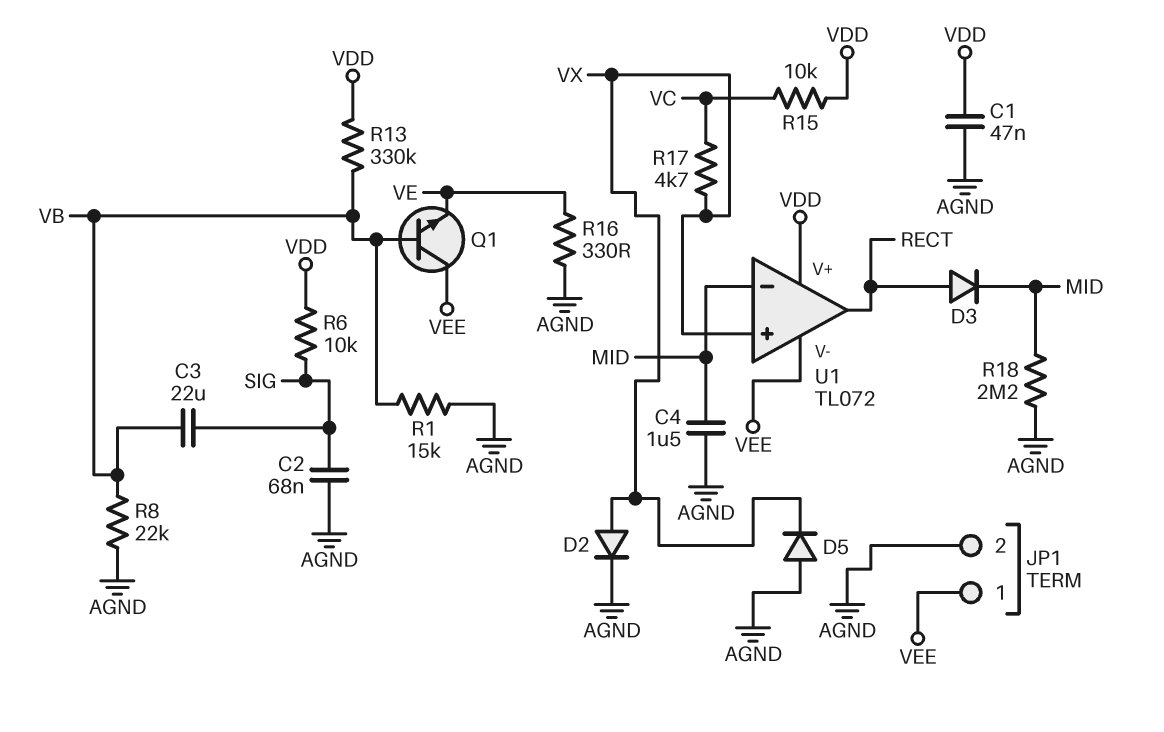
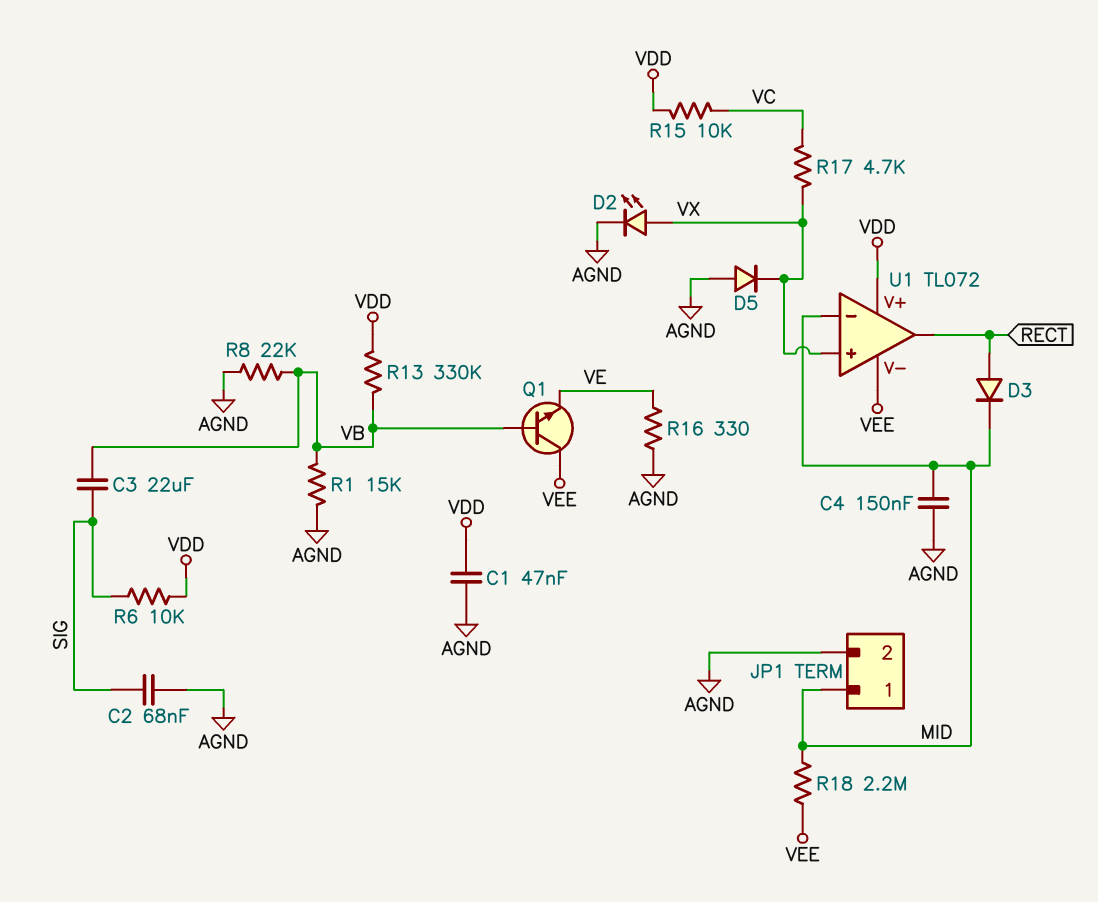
C4: 1.5uF (AGND, MID) -> 150nF (AGND, MID)
D2: diode (A VX, K AGND) -> LED (A VX, K AGND)
JP1 pin 1: VEE -> MID
R18: 2.2M (AGND, MID) -> 2.2M (MID, VEE)

